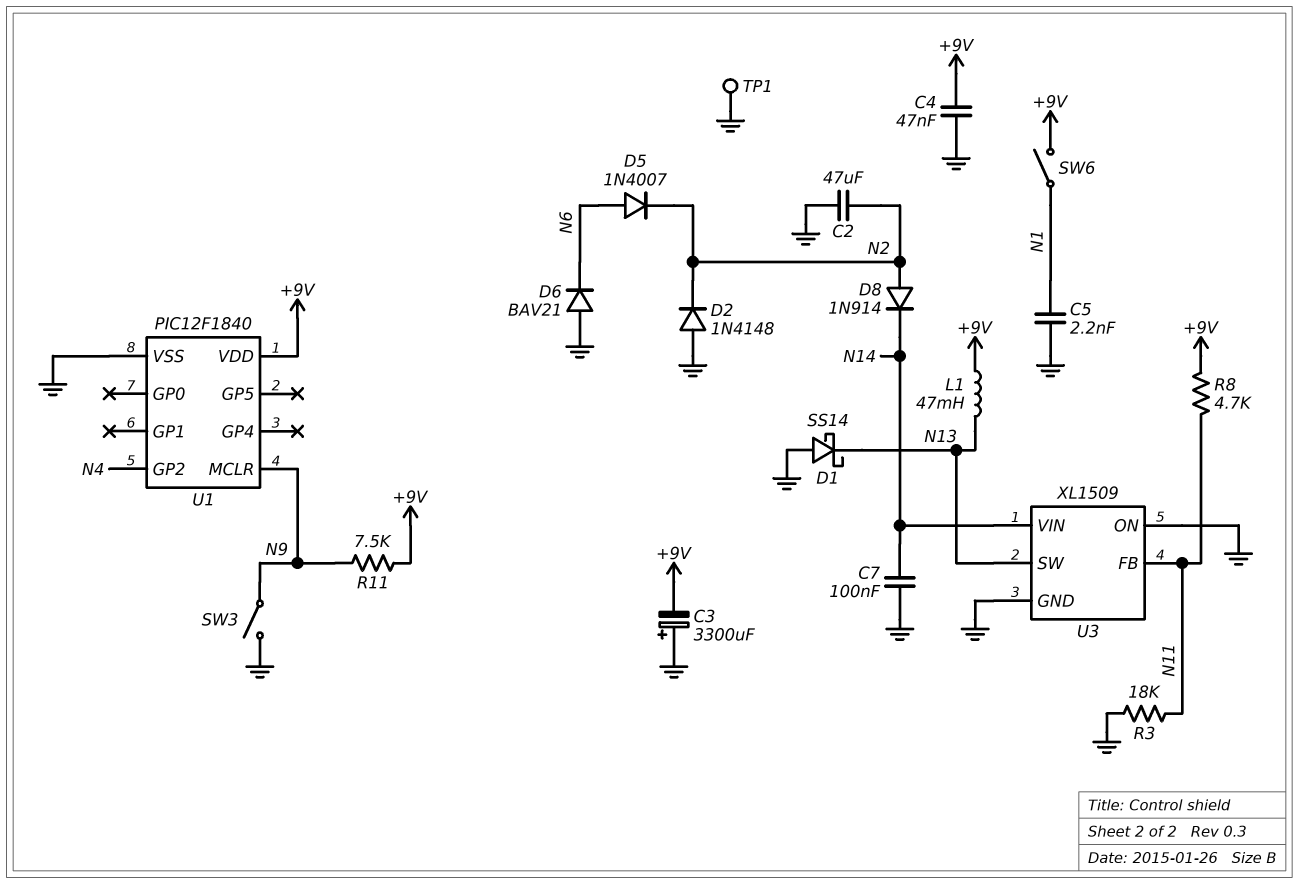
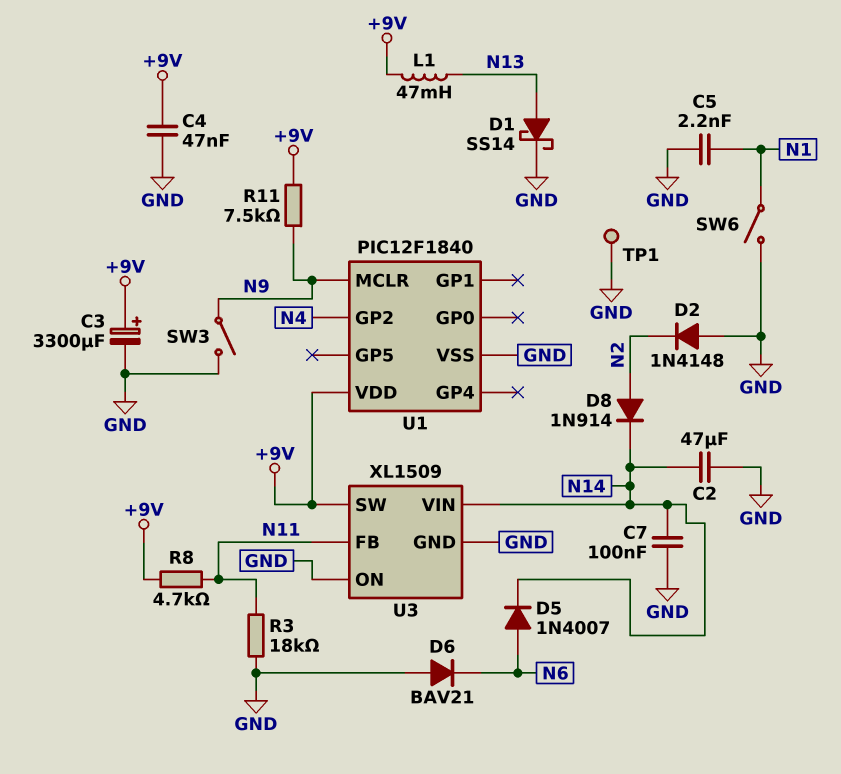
C2: 47uF (GND, N2) -> 47uF (GND, N14)
C3: 3300uF (plus GND, minus +9V) -> 3300uF (plus +9V, minus GND)
D1: schottky SS14 (A GND, K N13) -> schottky SS14 (A N13, K GND)
D5: diode 1N4007 (A N6, K N2) -> diode 1N4007 (A N6, K N14)
SW6: switch (+9V, N1) -> switch (GND, N1)
U3 pin SW: N13 -> +9V

